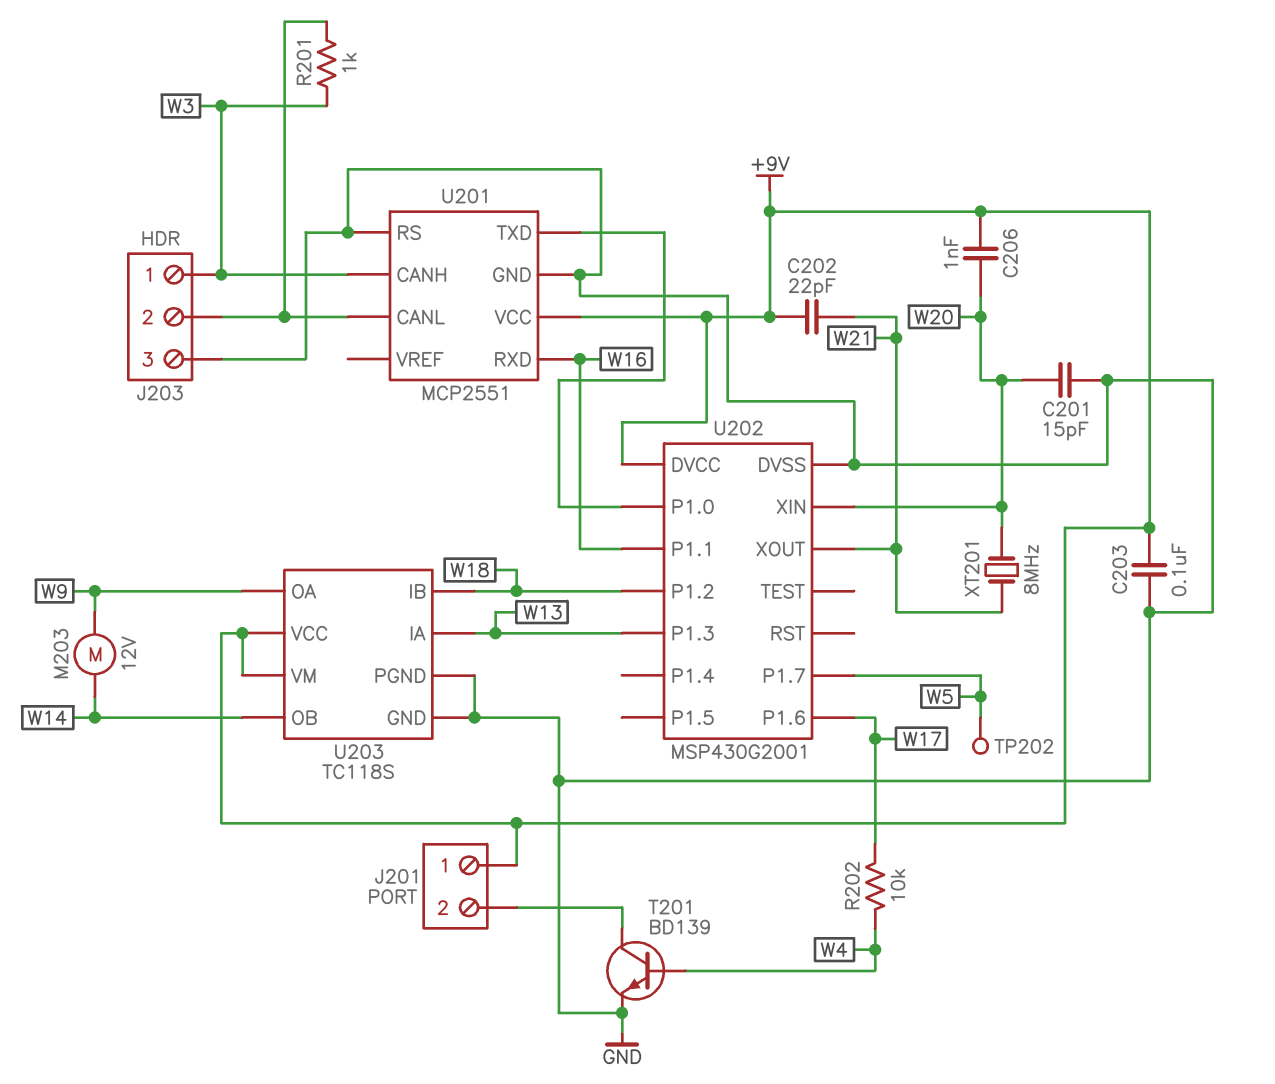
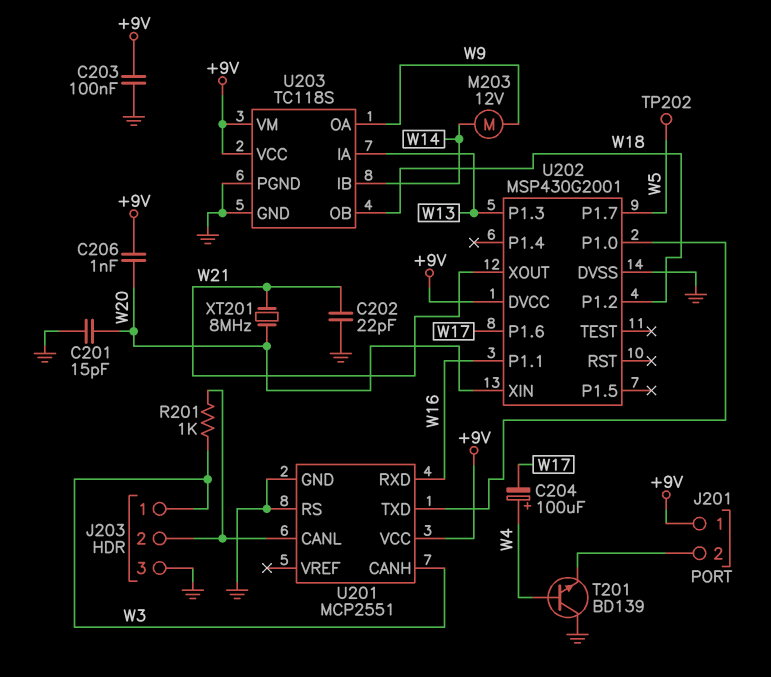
C202: 22pF (+9V, W21) -> 22pF (GND, W21)
C204: none -> 100uF (plus W4, minus W17)
R202: 10k (W4, W17) -> none
T201: NPN BD139 (B W4, C J201/2, E GND) -> NPN BD139 (B W4, C GND, E J201/2)
U203 pin IB: W18 -> W14
U203 pin OB: W14 -> W18

